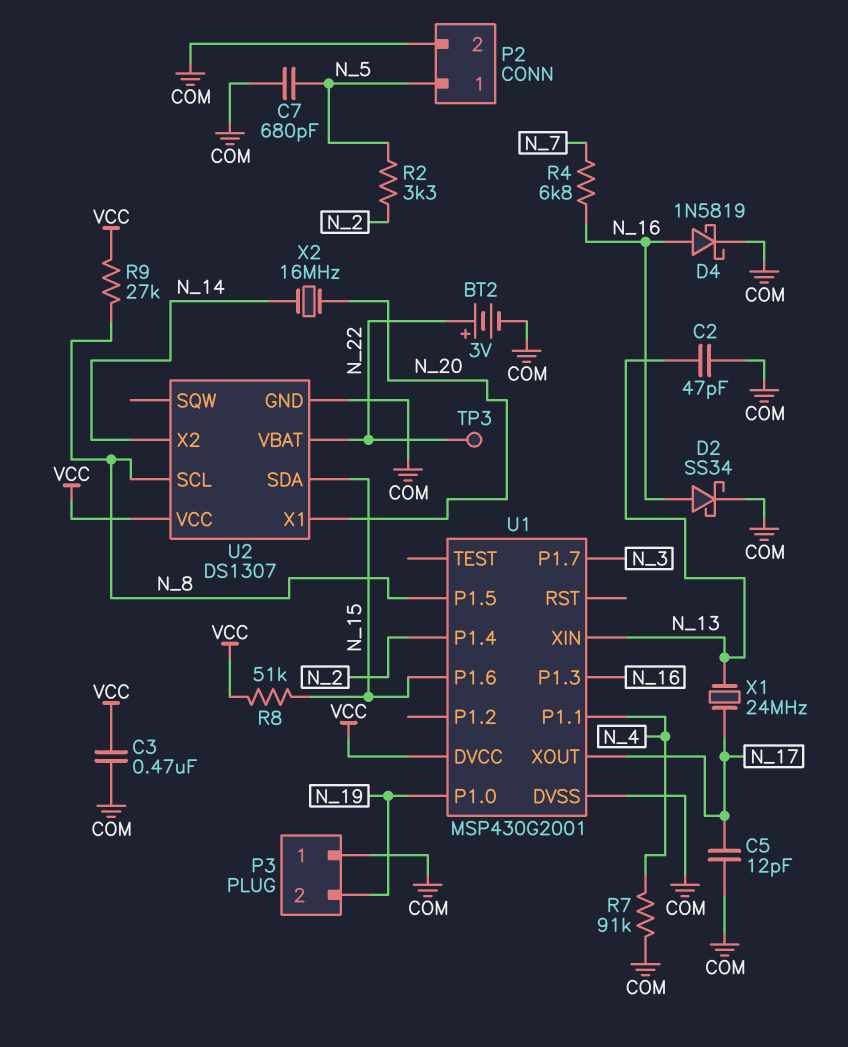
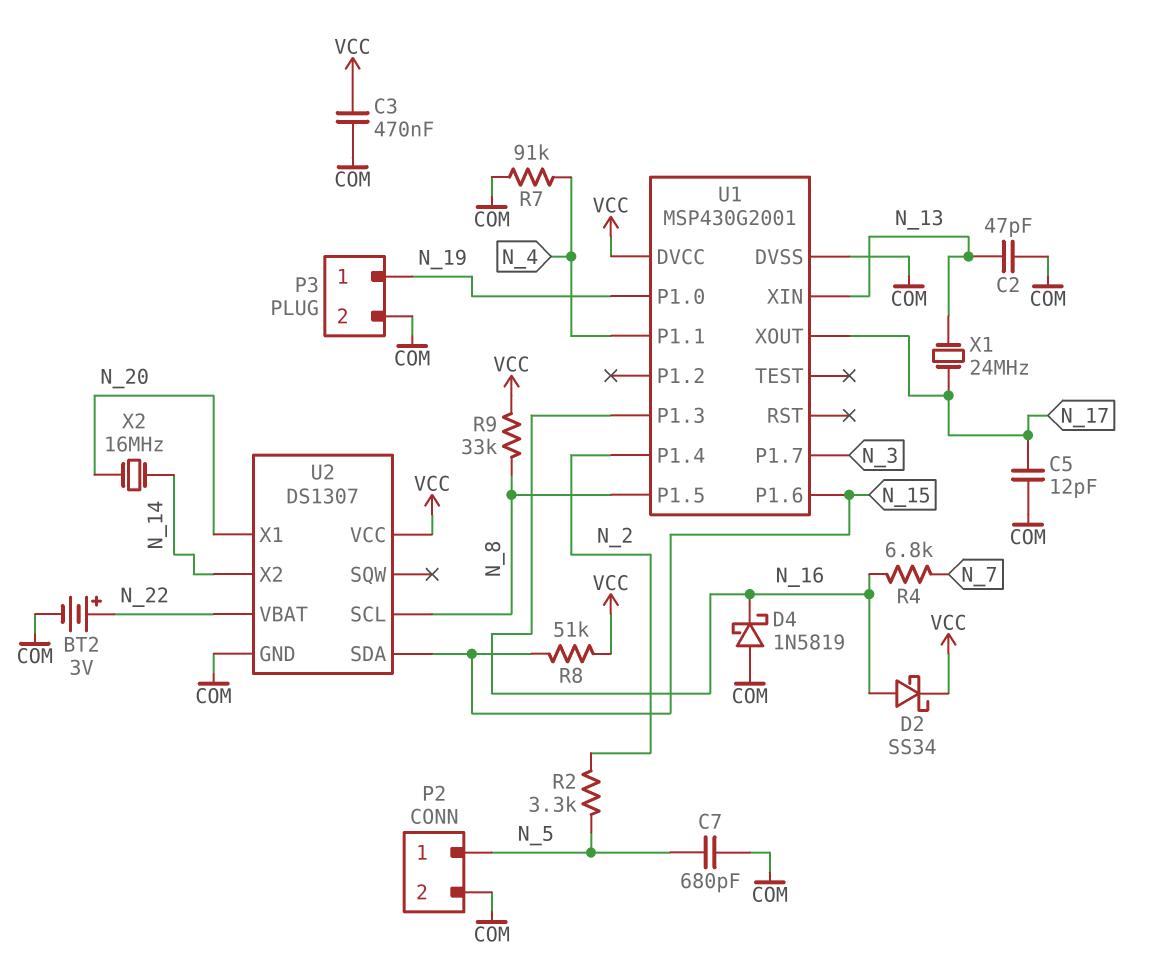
D2: schottky SS34 (A N_16, K COM) -> schottky SS34 (A N_16, K VCC)
D4: schottky 1N5819 (A N_16, K COM) -> schottky 1N5819 (A COM, K N_16)
P3 pin 1: COM -> N_19
P3 pin 2: N_19 -> COM
R9: 27k (N_8, VCC) -> 33k (N_8, VCC)
TP3: test point (N_22) -> none

